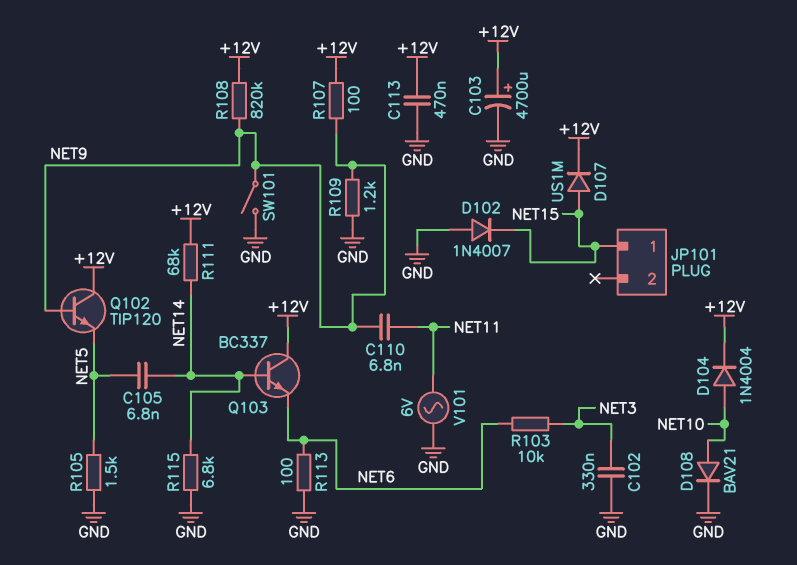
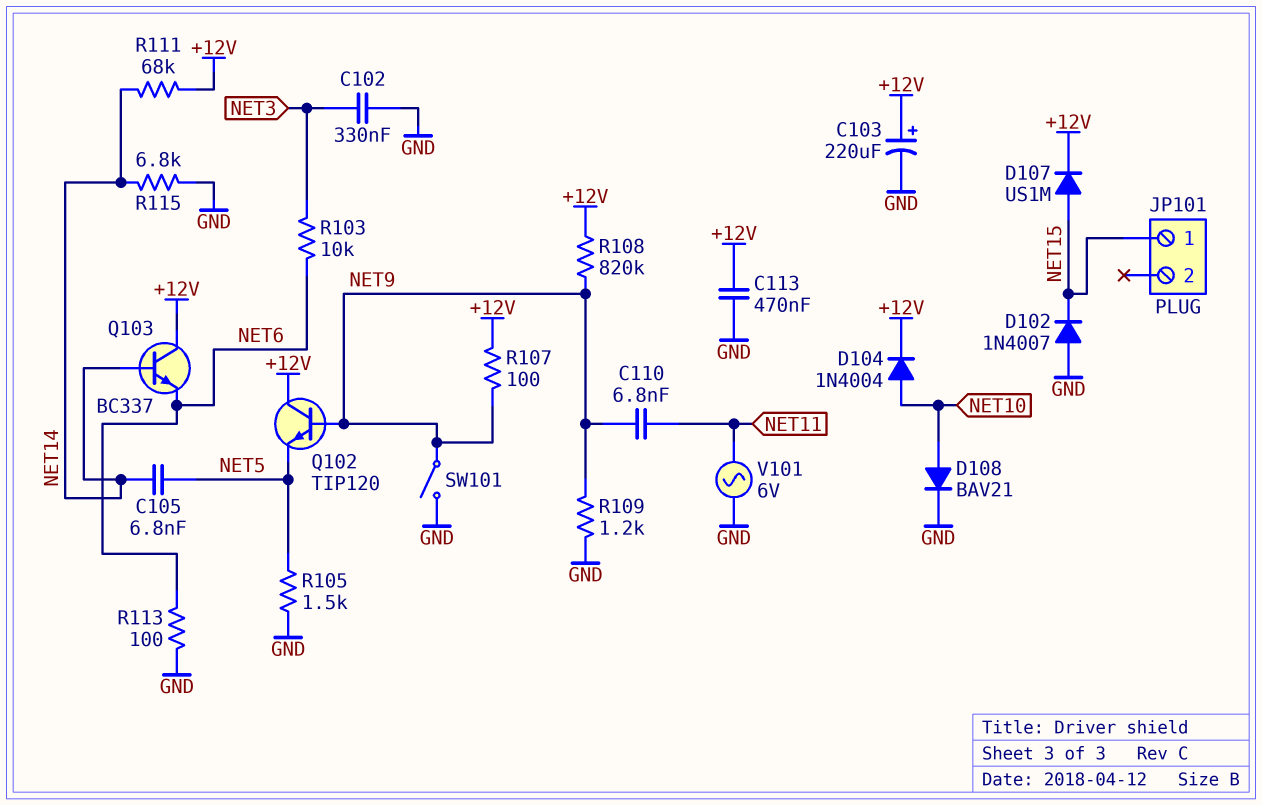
C103: 4700uF (plus +12V, minus GND) -> 220uF (plus +12V, minus GND)

